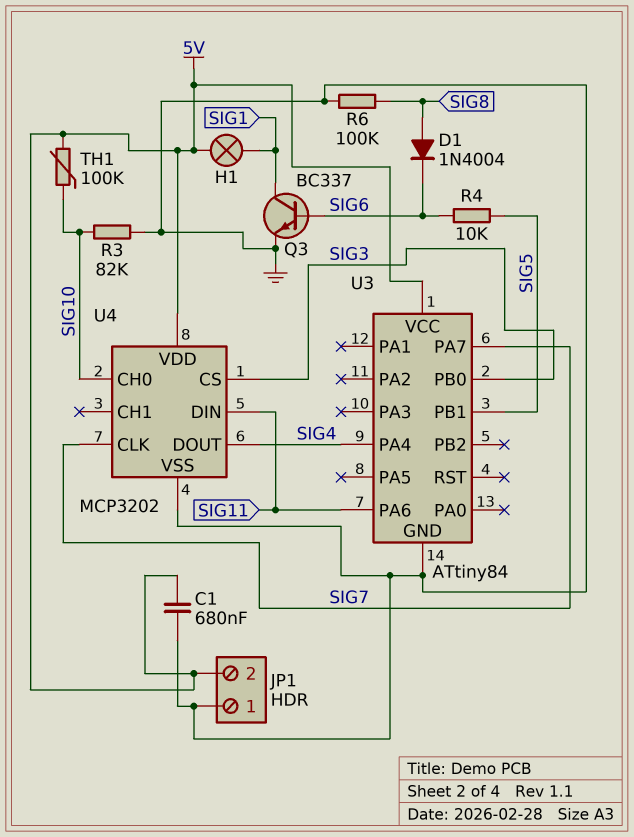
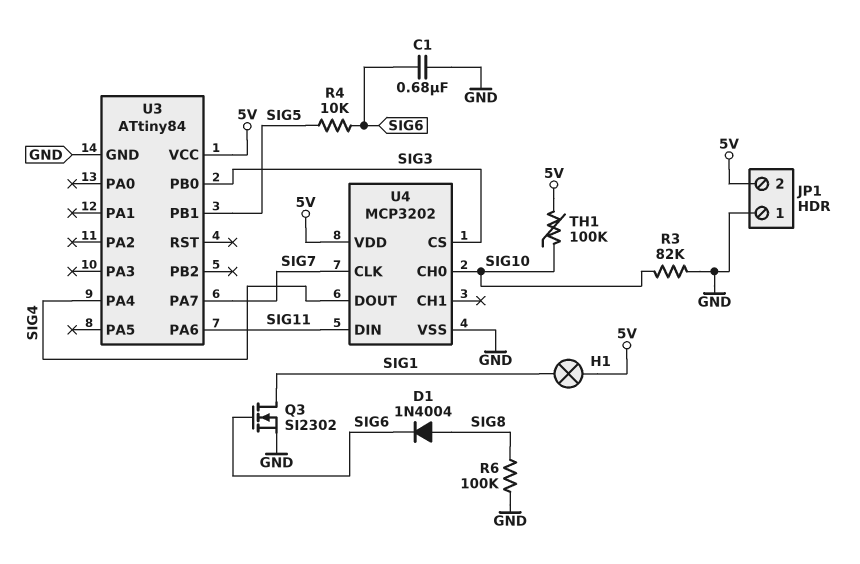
C1: 680nF (5V, GND) -> 680nF (GND, SIG6)
Q3: NPN BC337 (B SIG6, C SIG1, E GND) -> NMOS SI2302 (G SIG6, D SIG1, S GND)

